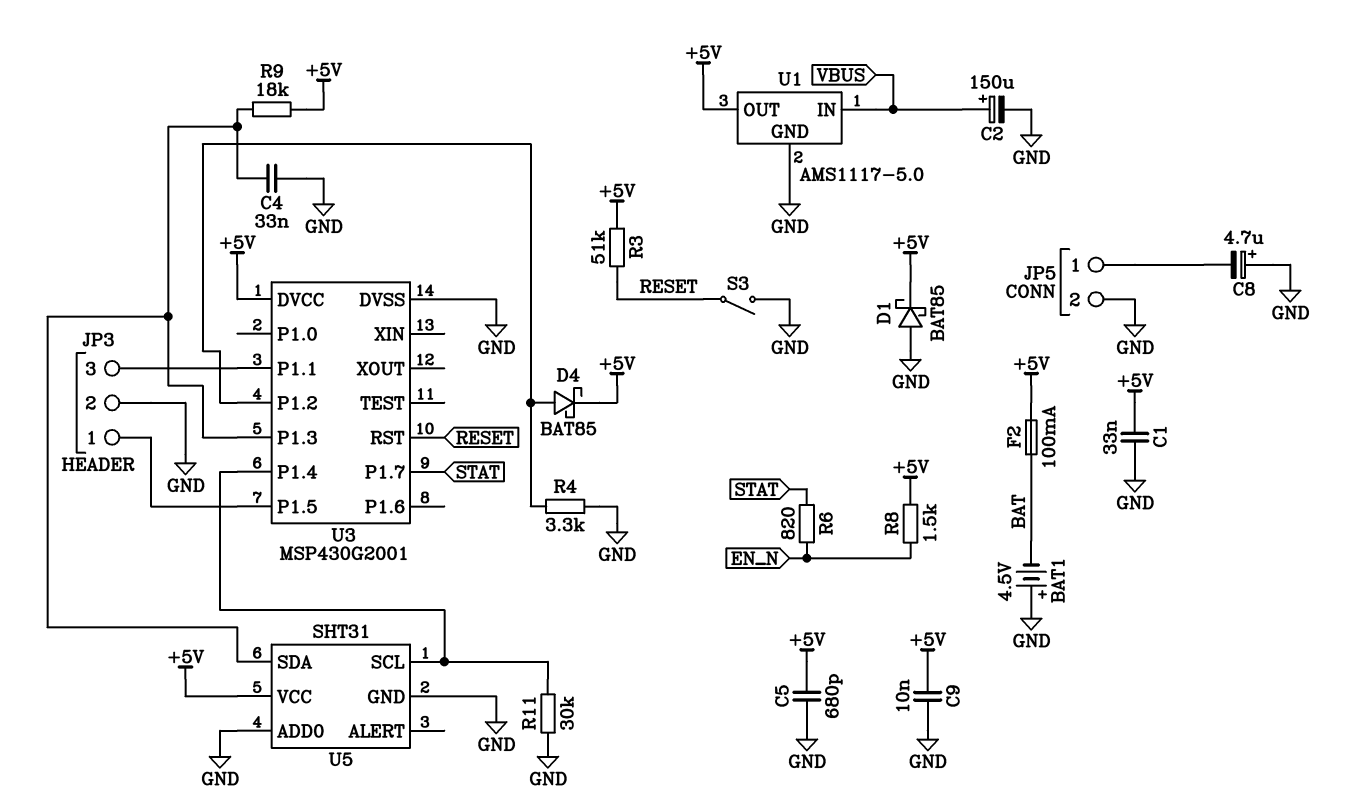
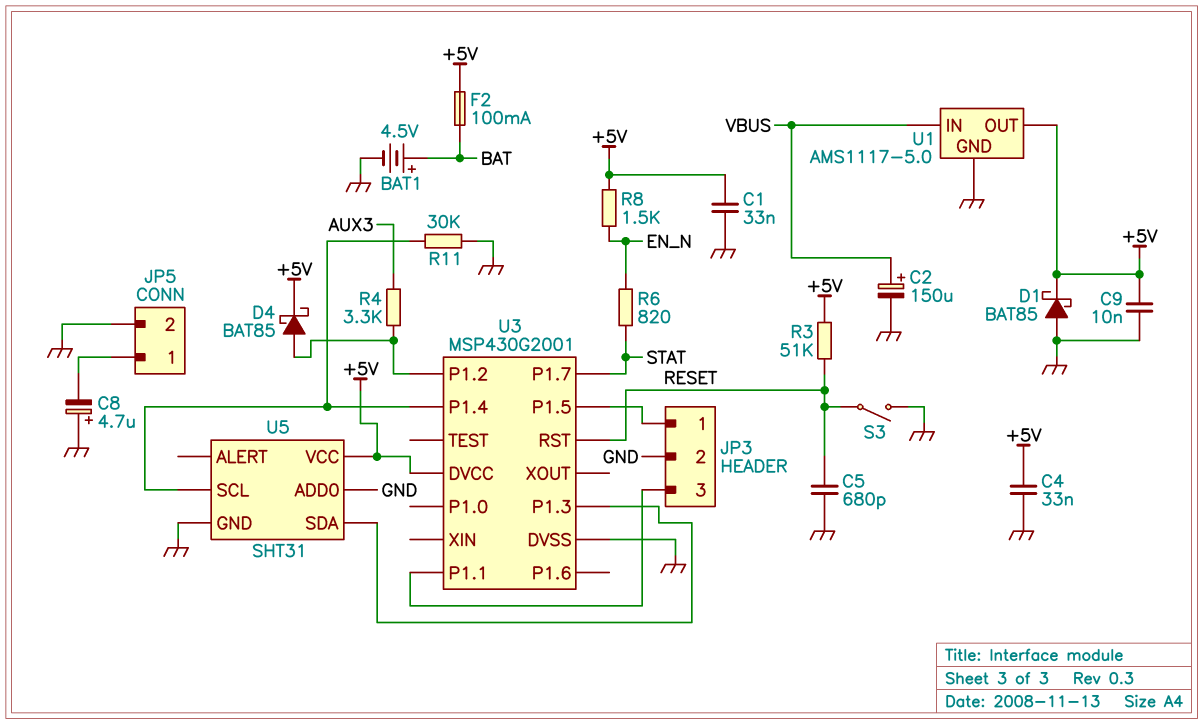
BAT1: 4.5V (plus GND, minus BAT) -> 4.5V (plus BAT, minus GND)
C4: 33nF (GND, U3/P1.3) -> 33nF (+5V, GND)
C5: 680pF (+5V, GND) -> 680pF (GND, RESET)
R4: 3.3k (GND, U3/P1.2) -> 3.3k (AUX3, U3/P1.2)
R9: 18k (+5V, U3/P1.3) -> none

